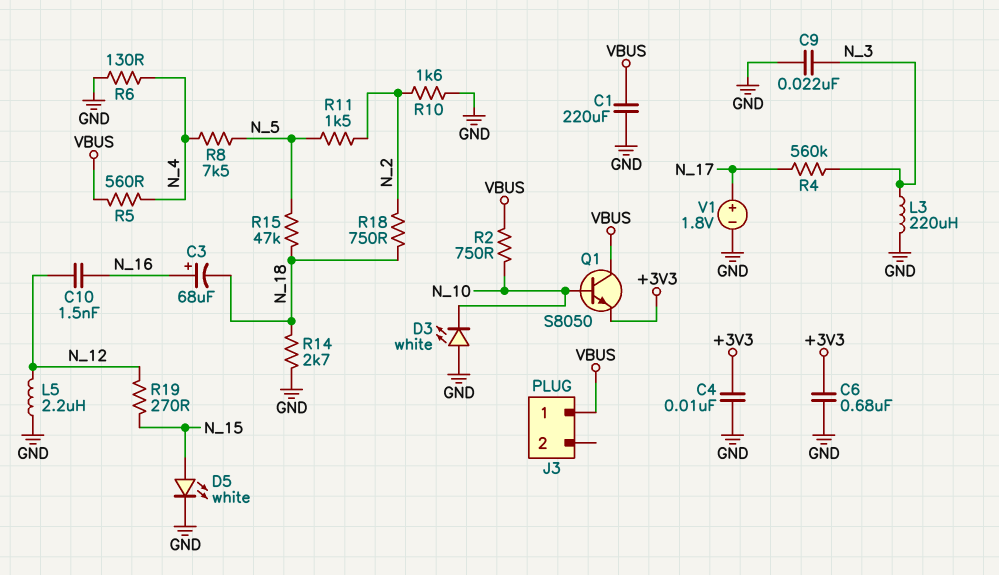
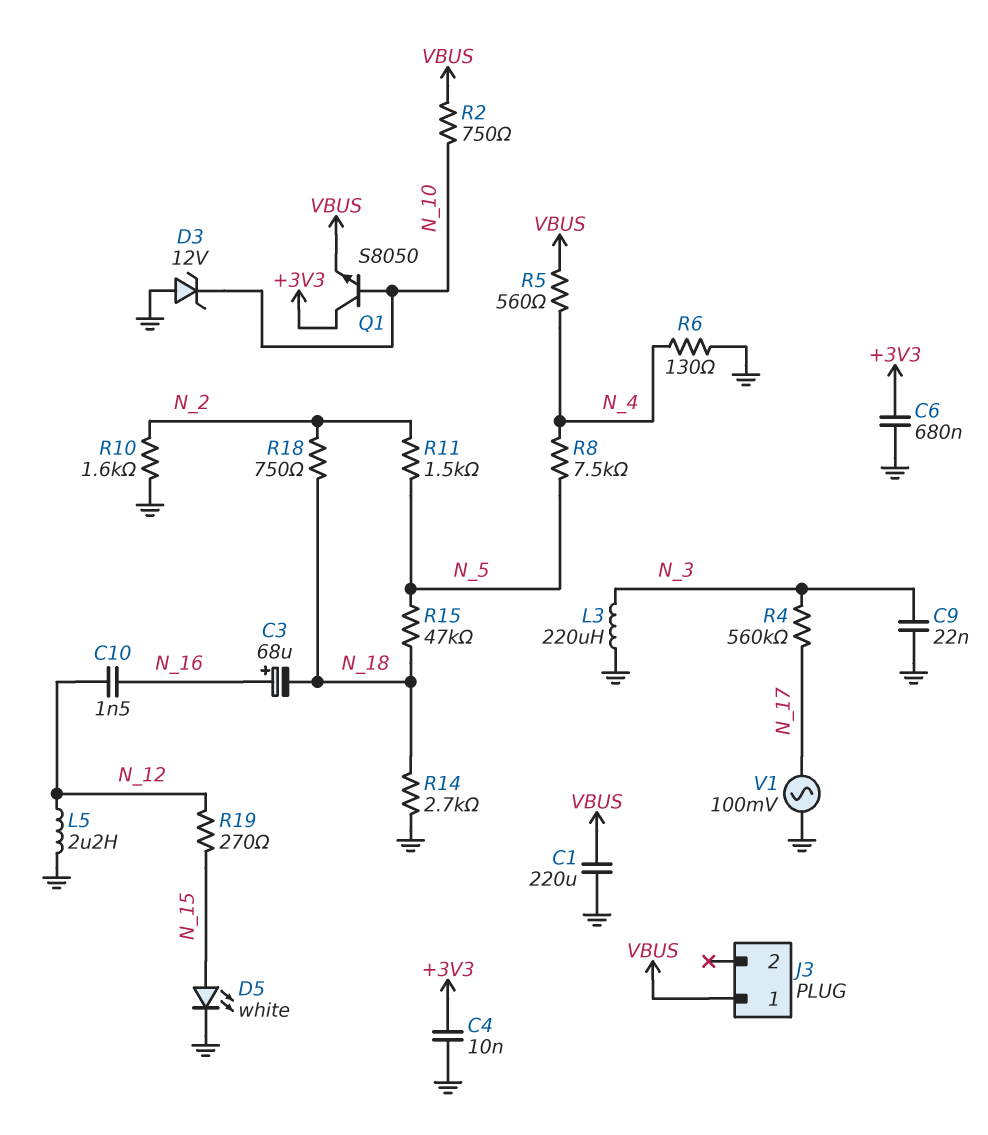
D3: LED white (A GND, K N_10) -> zener 12V (A GND, K N_10)
Q1: NPN S8050 (B N_10, C VBUS, E +3V3) -> NPN S8050 (B N_10, C +3V3, E VBUS)
V1: 1.8V (plus N_17, minus GND) -> AC 100mV (GND, N_17)

